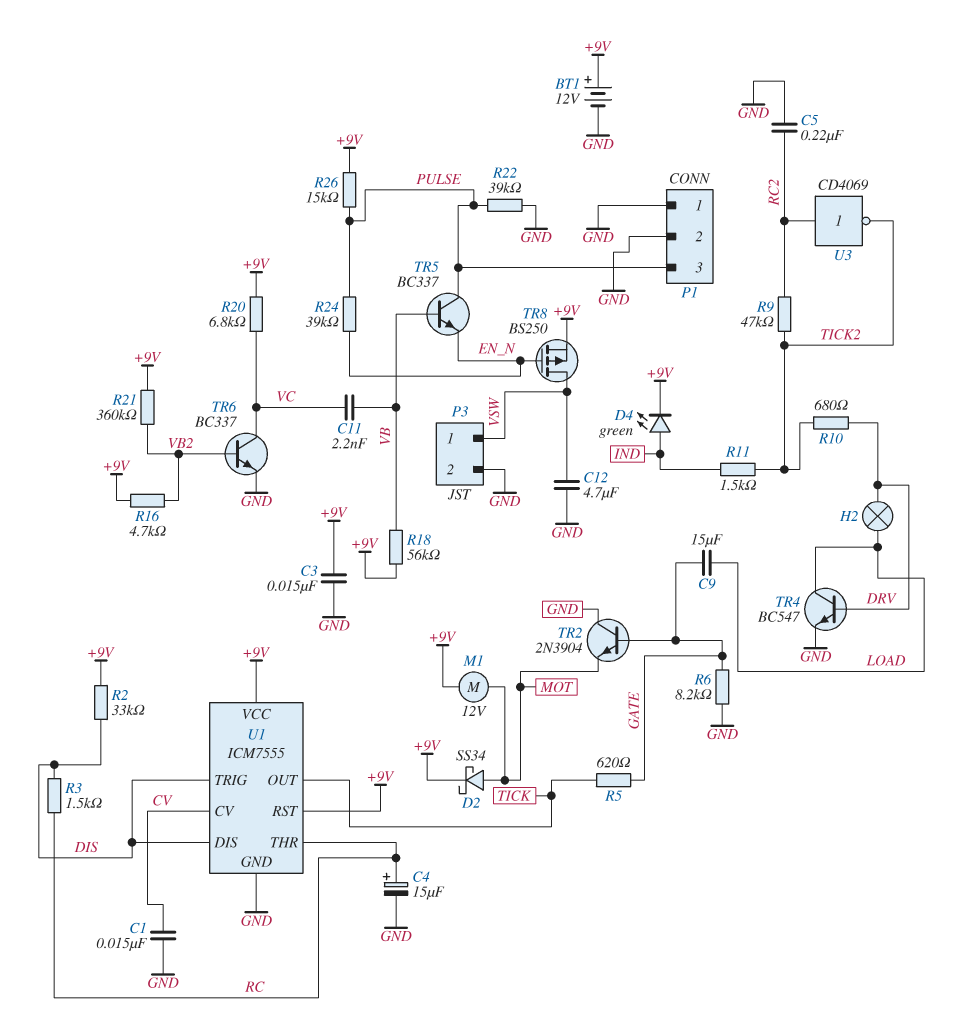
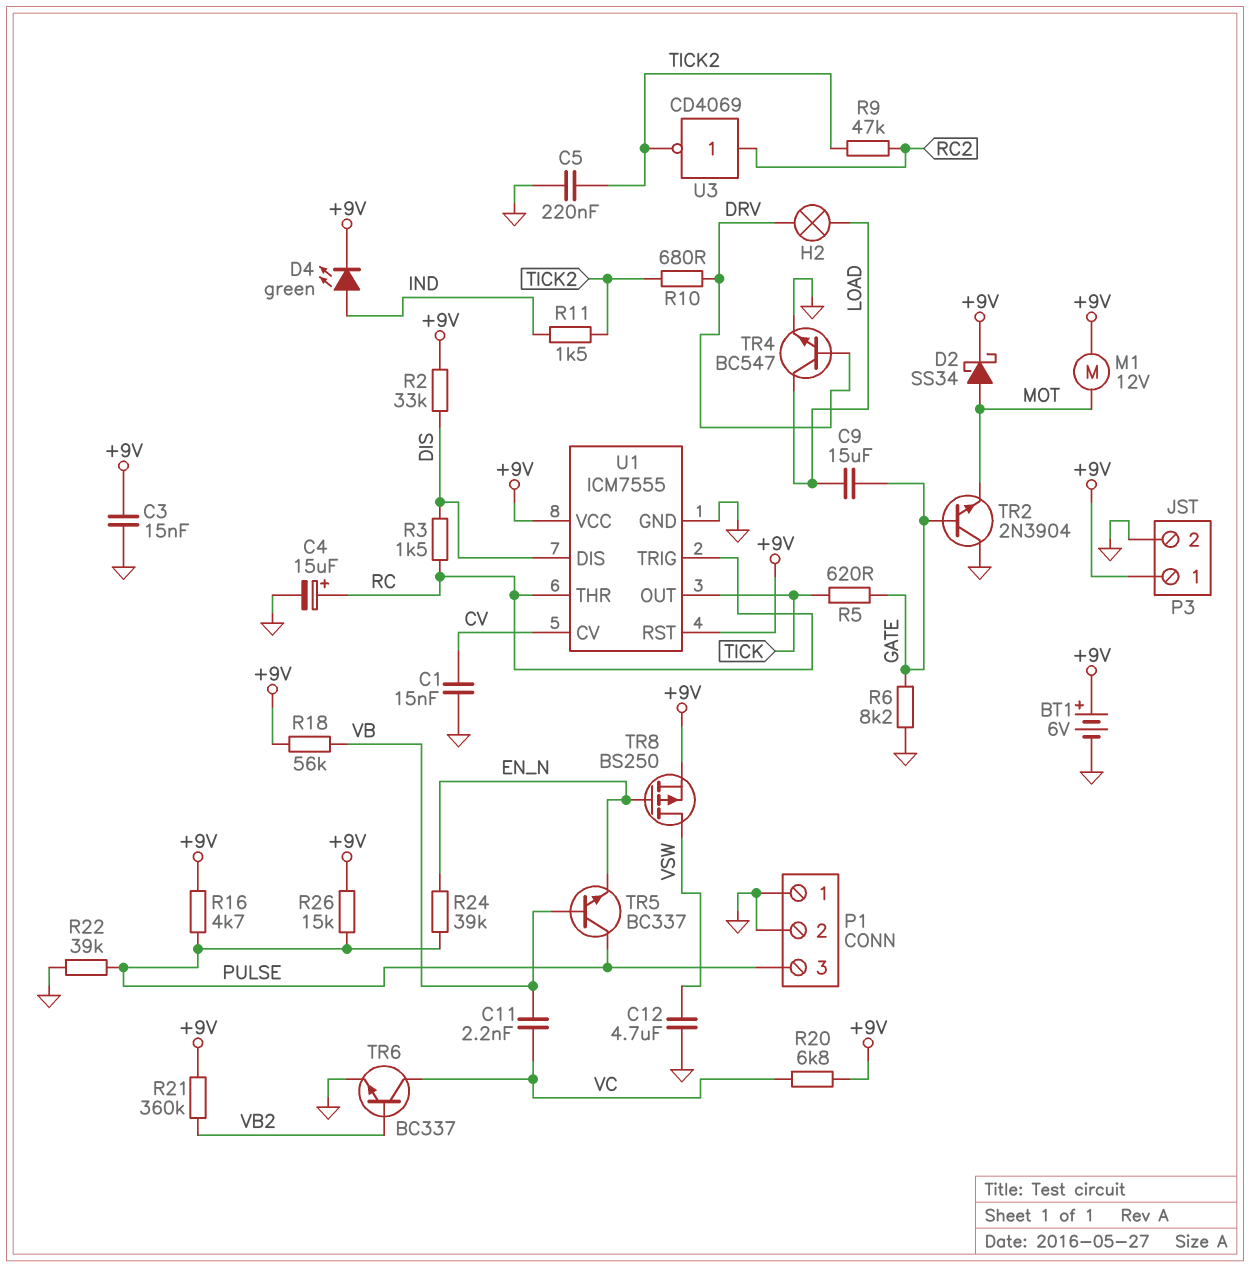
BT1: 12V (plus +9V, minus GND) -> 6V (plus +9V, minus GND)
C5: 220nF (GND, RC2) -> 220nF (GND, TICK2)
P3 pin 1: VSW -> +9V
R16: 4.7k (+9V, VB2) -> 4.7k (+9V, PULSE)
U1 pin TRIG: DIS -> RC

